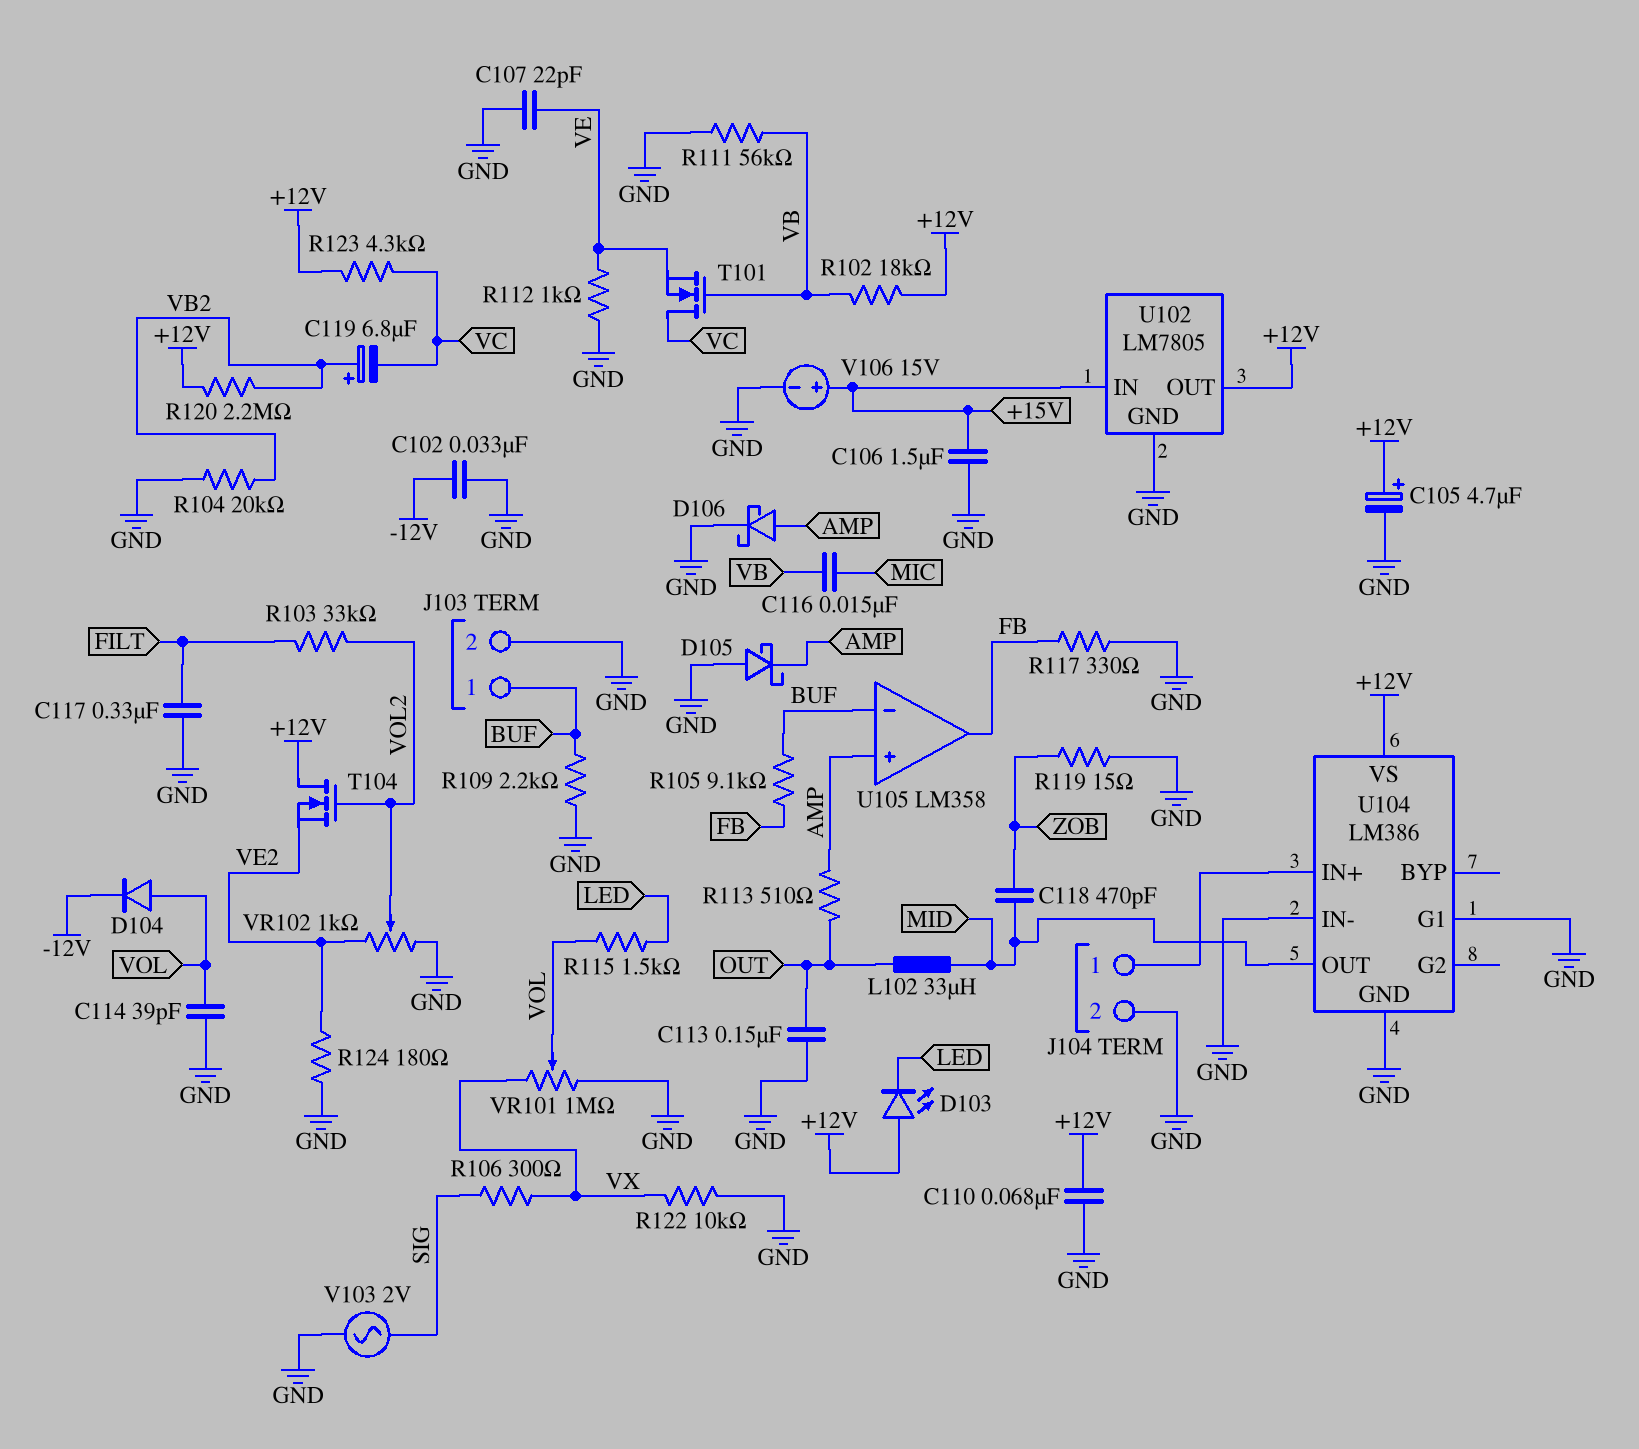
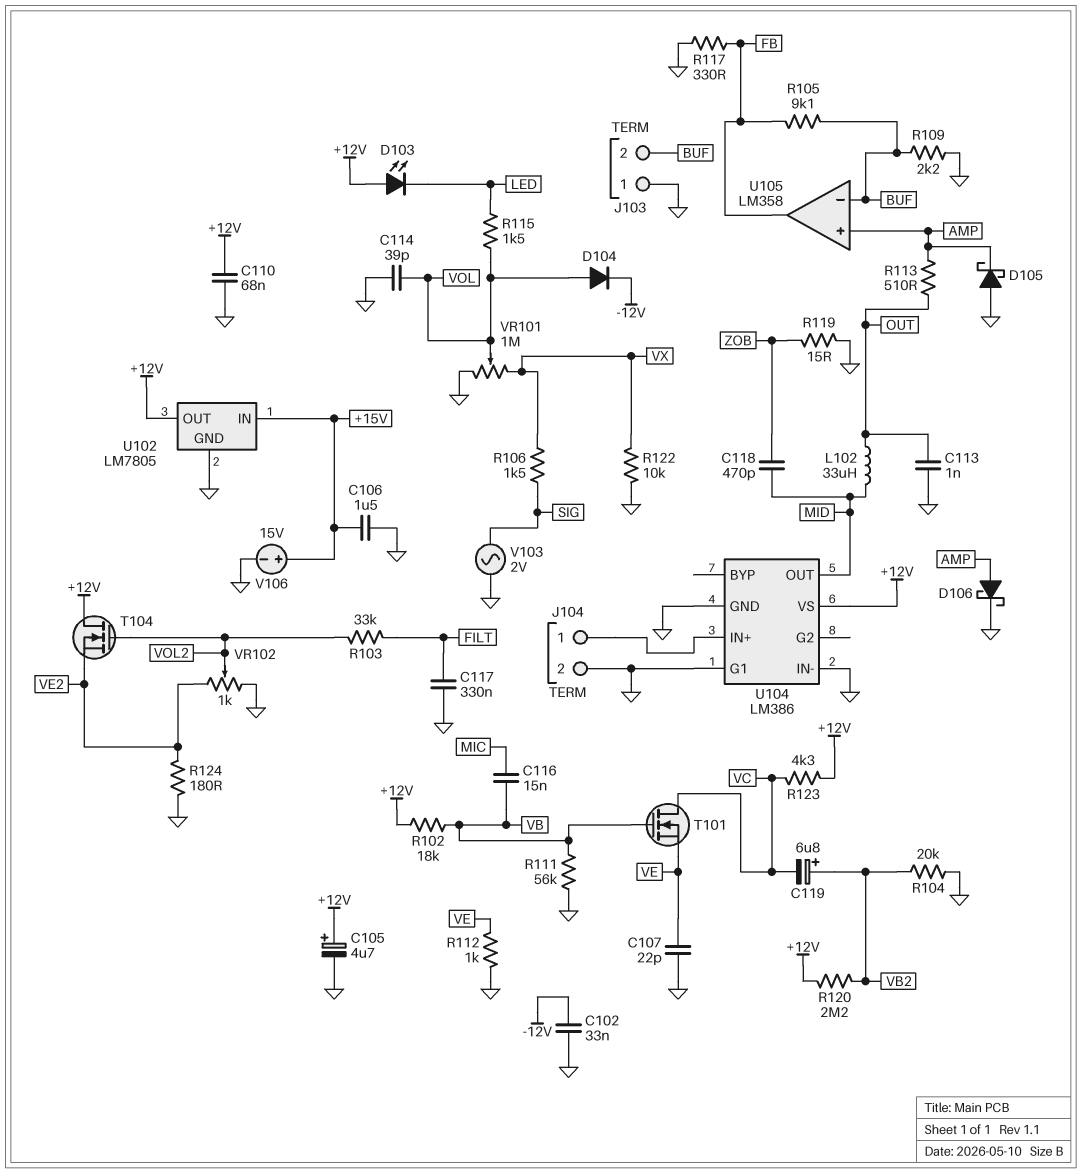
C113: 150nF (GND, OUT) -> 1nF (GND, OUT)
J103 pin 1: BUF -> GND
J103 pin 2: GND -> BUF
R106: 300 (SIG, VX) -> 1.5k (SIG, VX)

